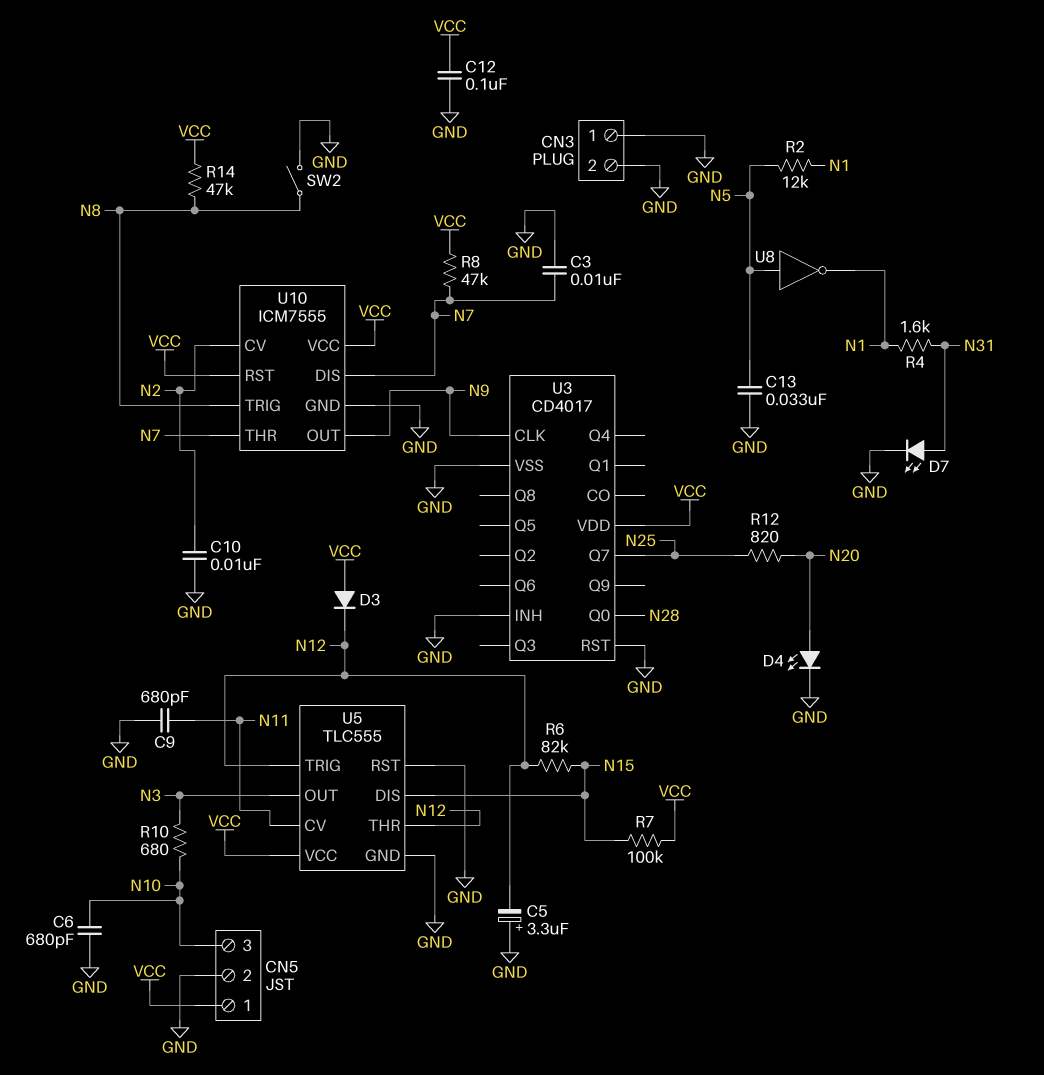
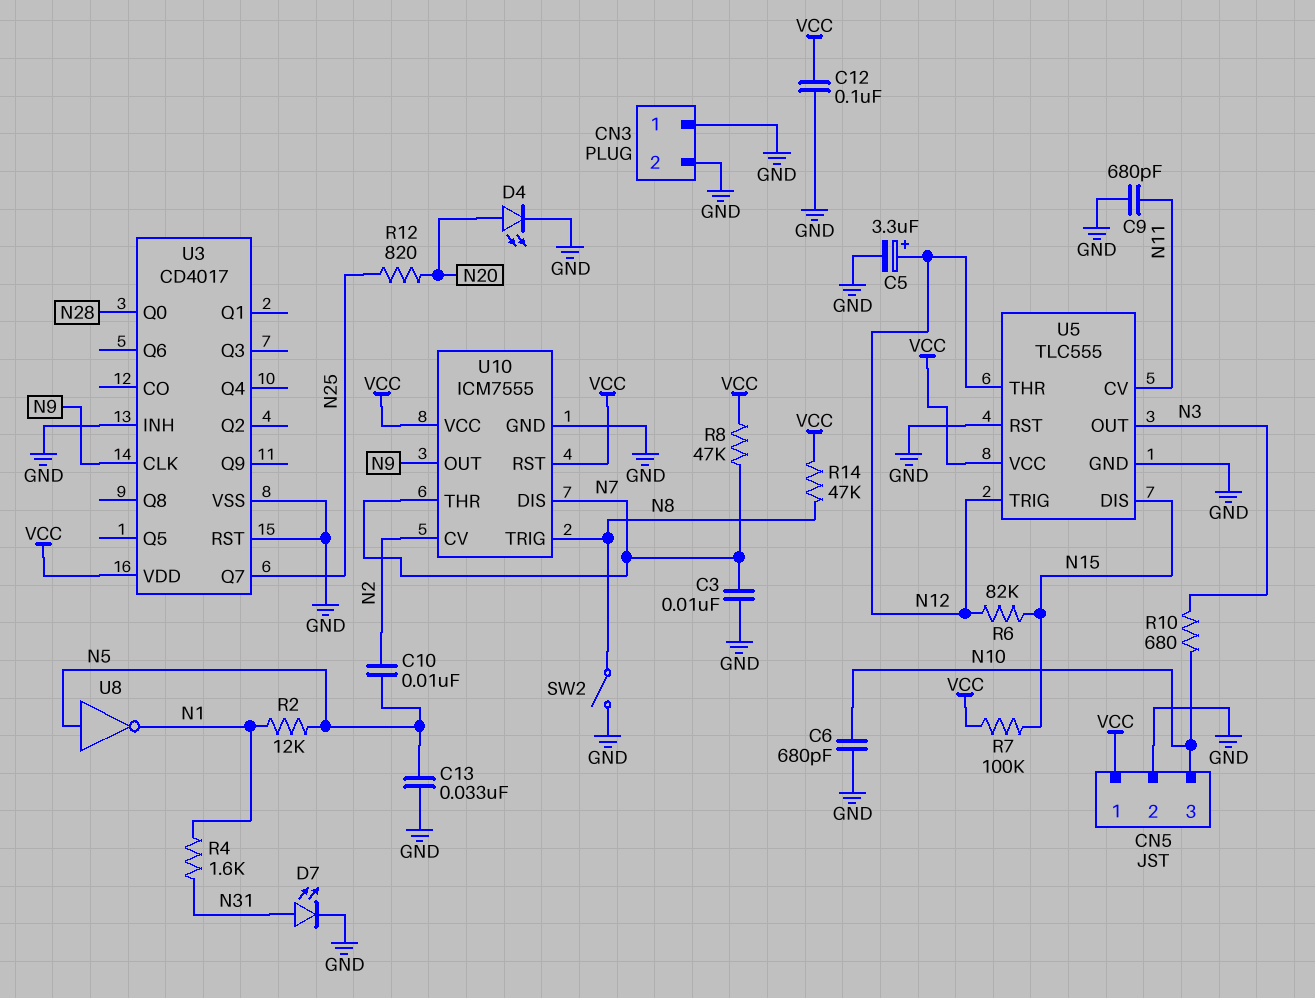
C5: 3.3uF (plus GND, minus N12) -> 3.3uF (plus N12, minus GND)
C10: 10nF (GND, N2) -> 10nF (N2, N5)
D3: diode (A VCC, K N12) -> none

